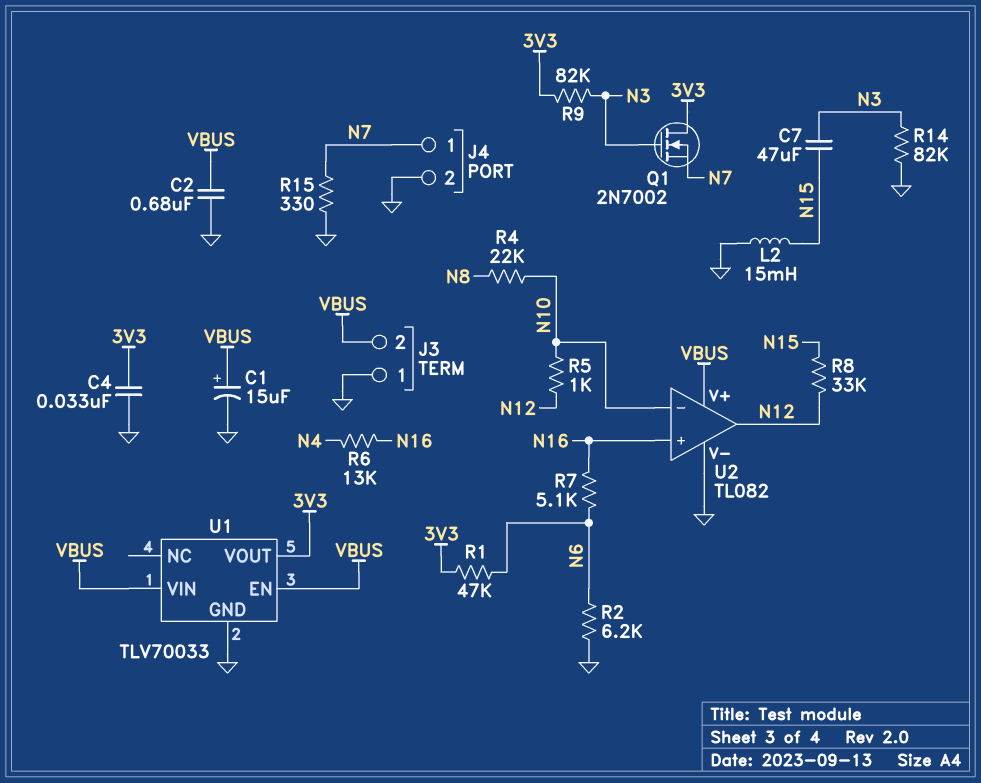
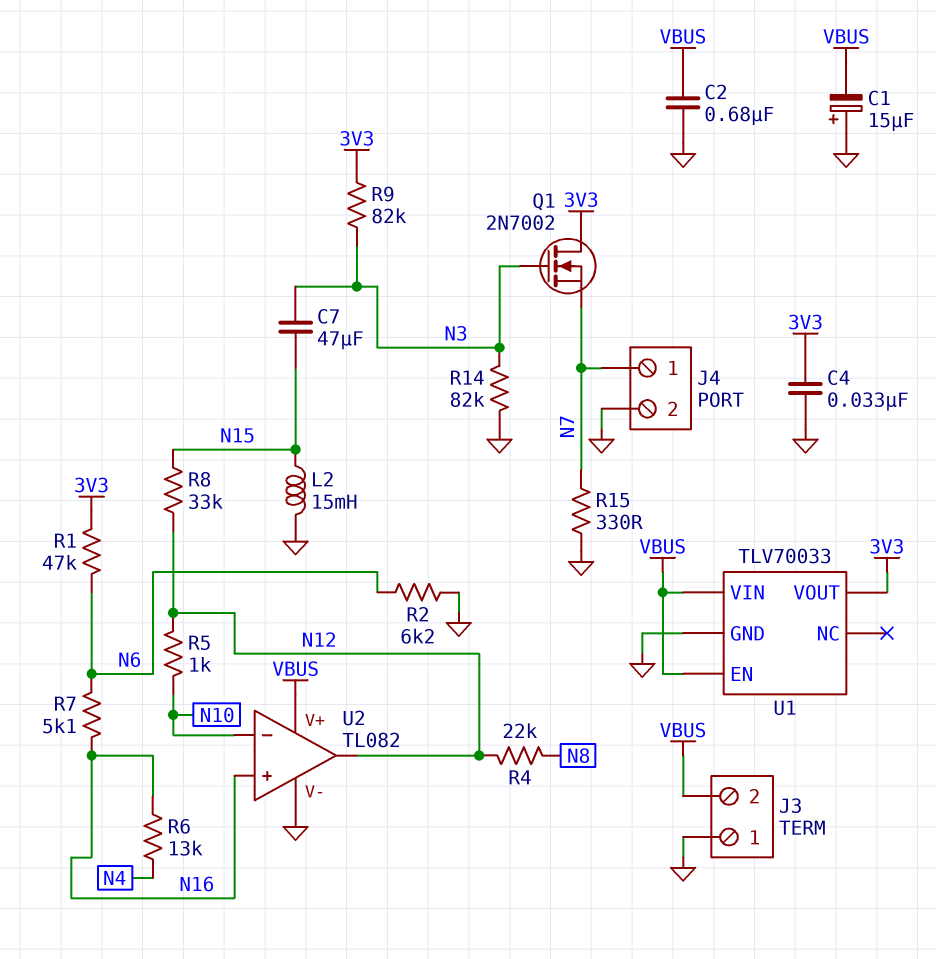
C1: 15uF (plus VBUS, minus GND) -> 15uF (plus GND, minus VBUS)
R4: 22k (N8, N10) -> 22k (N8, N12)

